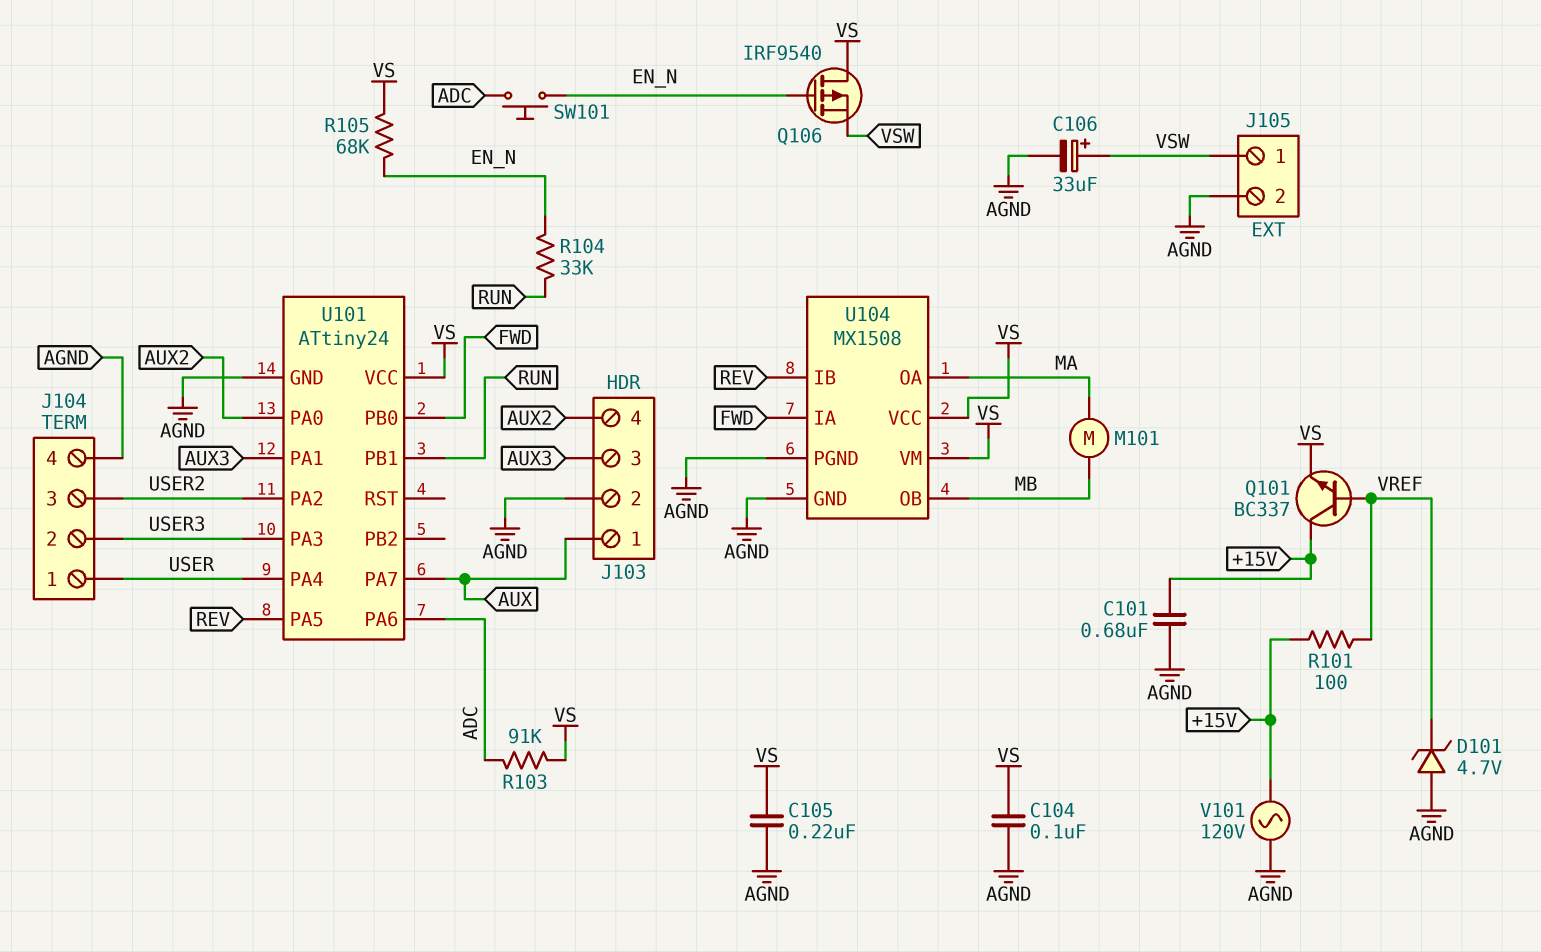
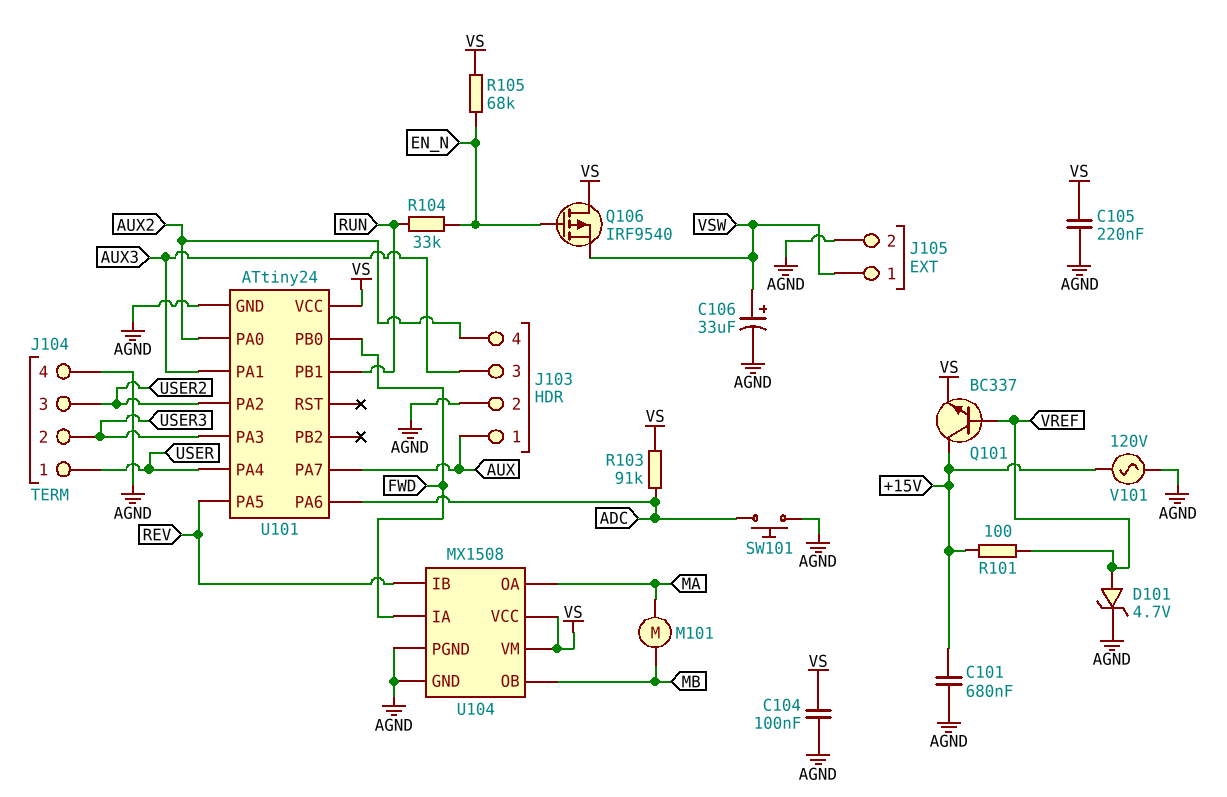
D101: zener 4.7V (A AGND, K VREF) -> zener 4.7V (A VREF, K AGND)
SW101: button (ADC, EN_N) -> button (ADC, AGND)

